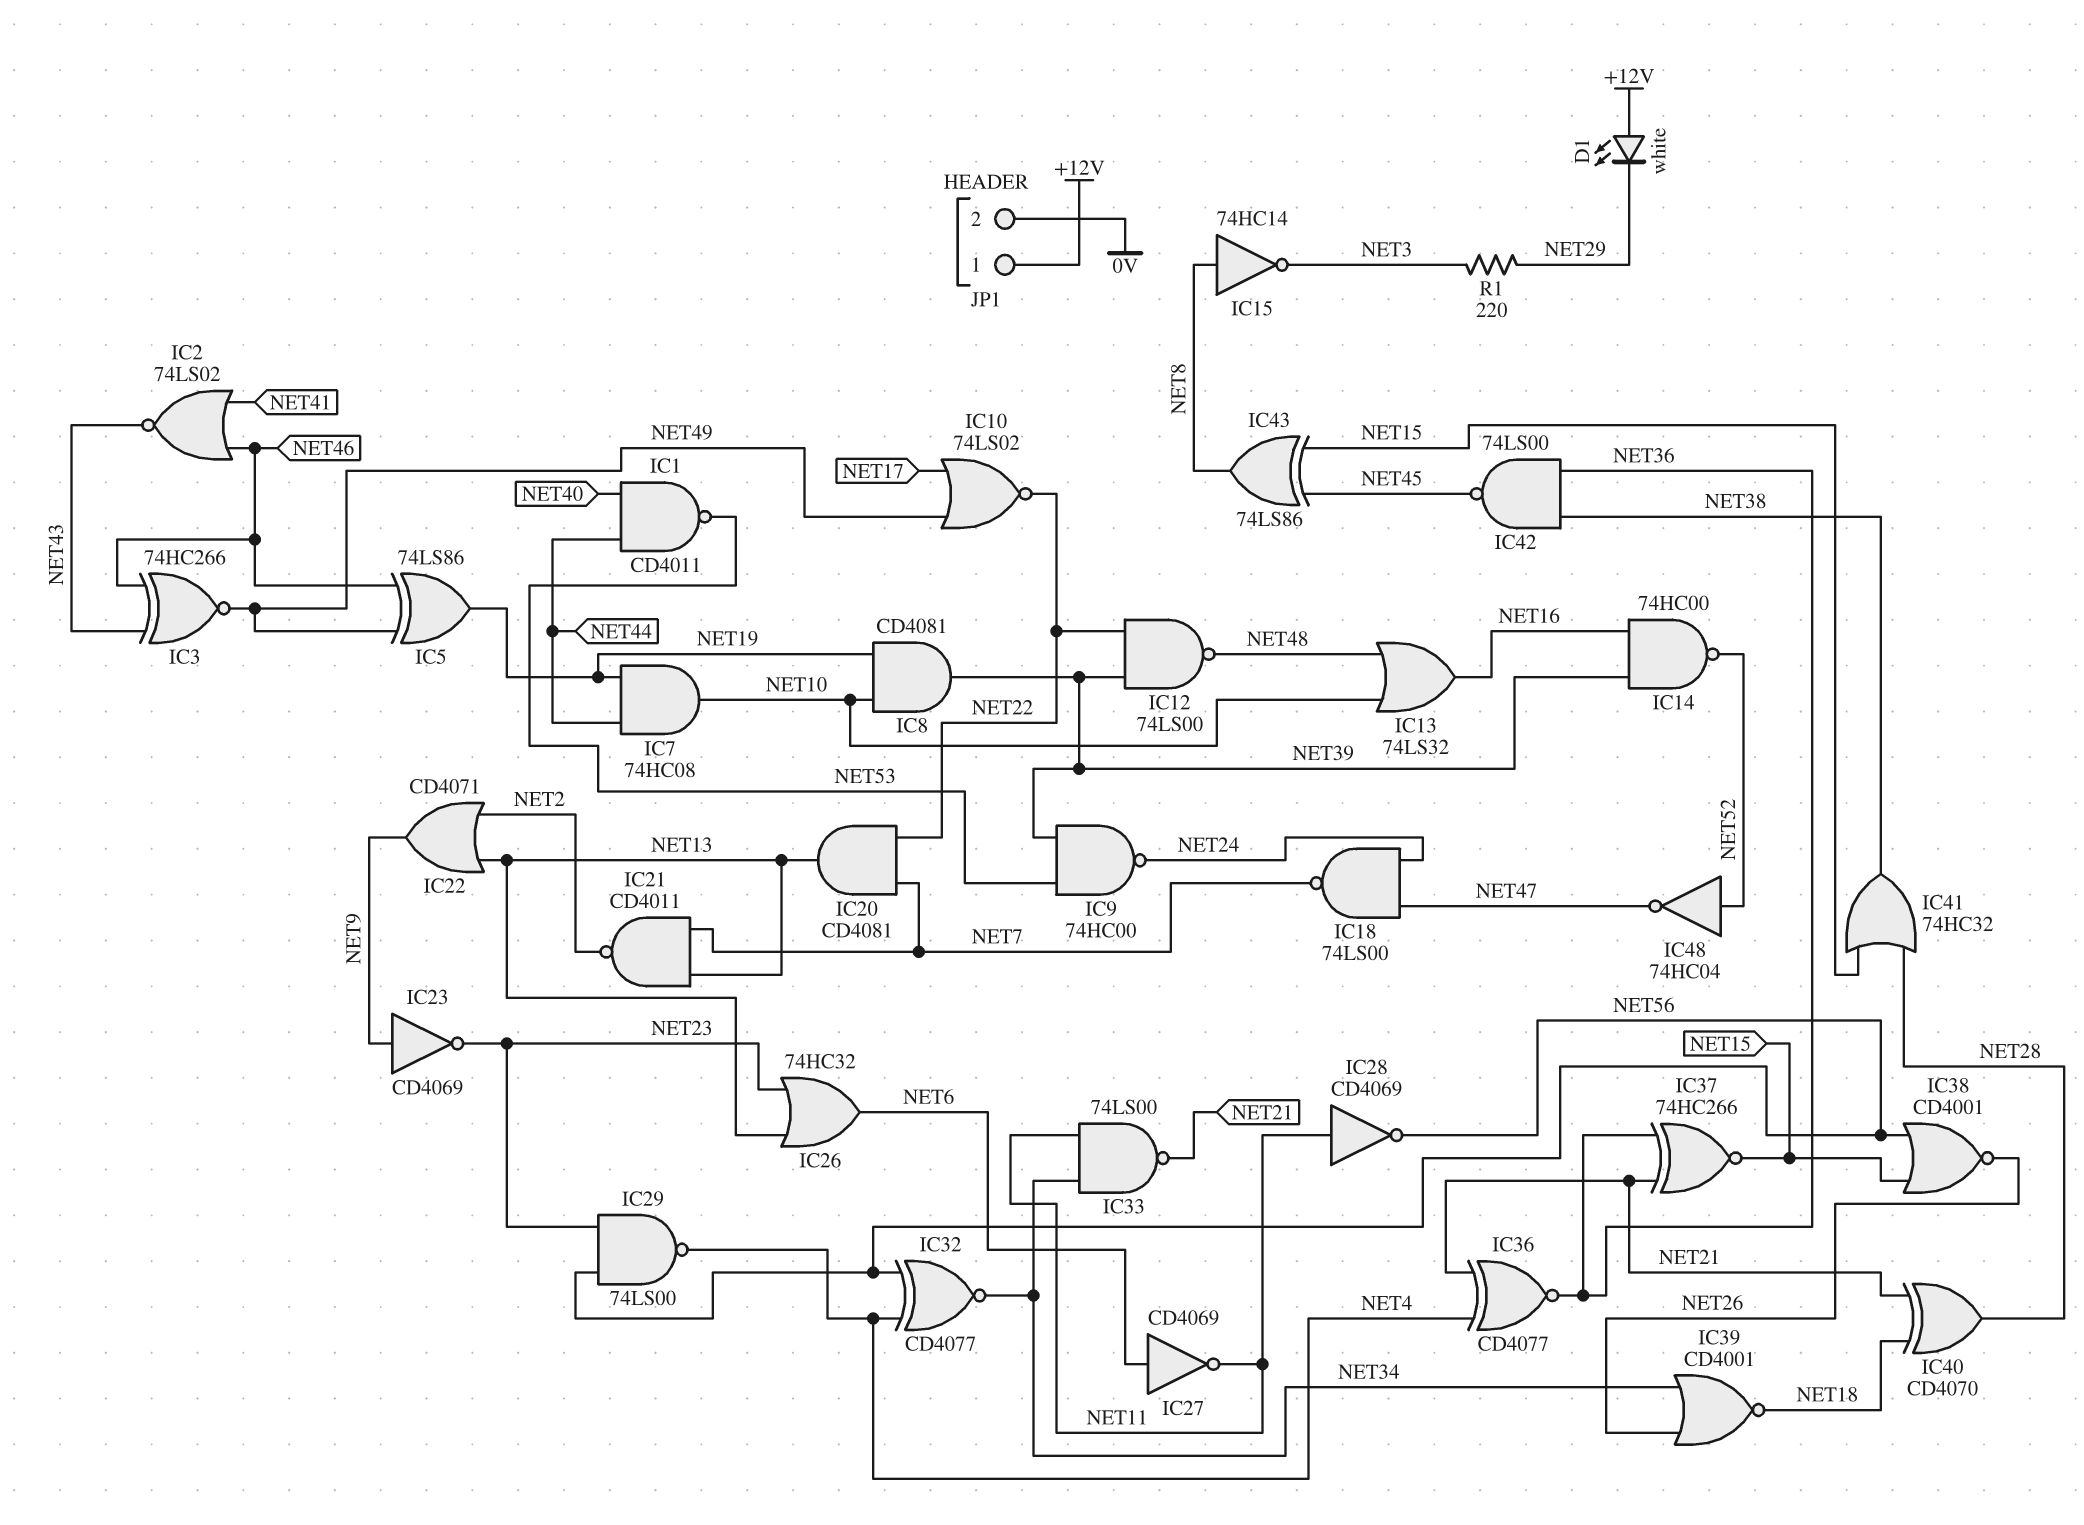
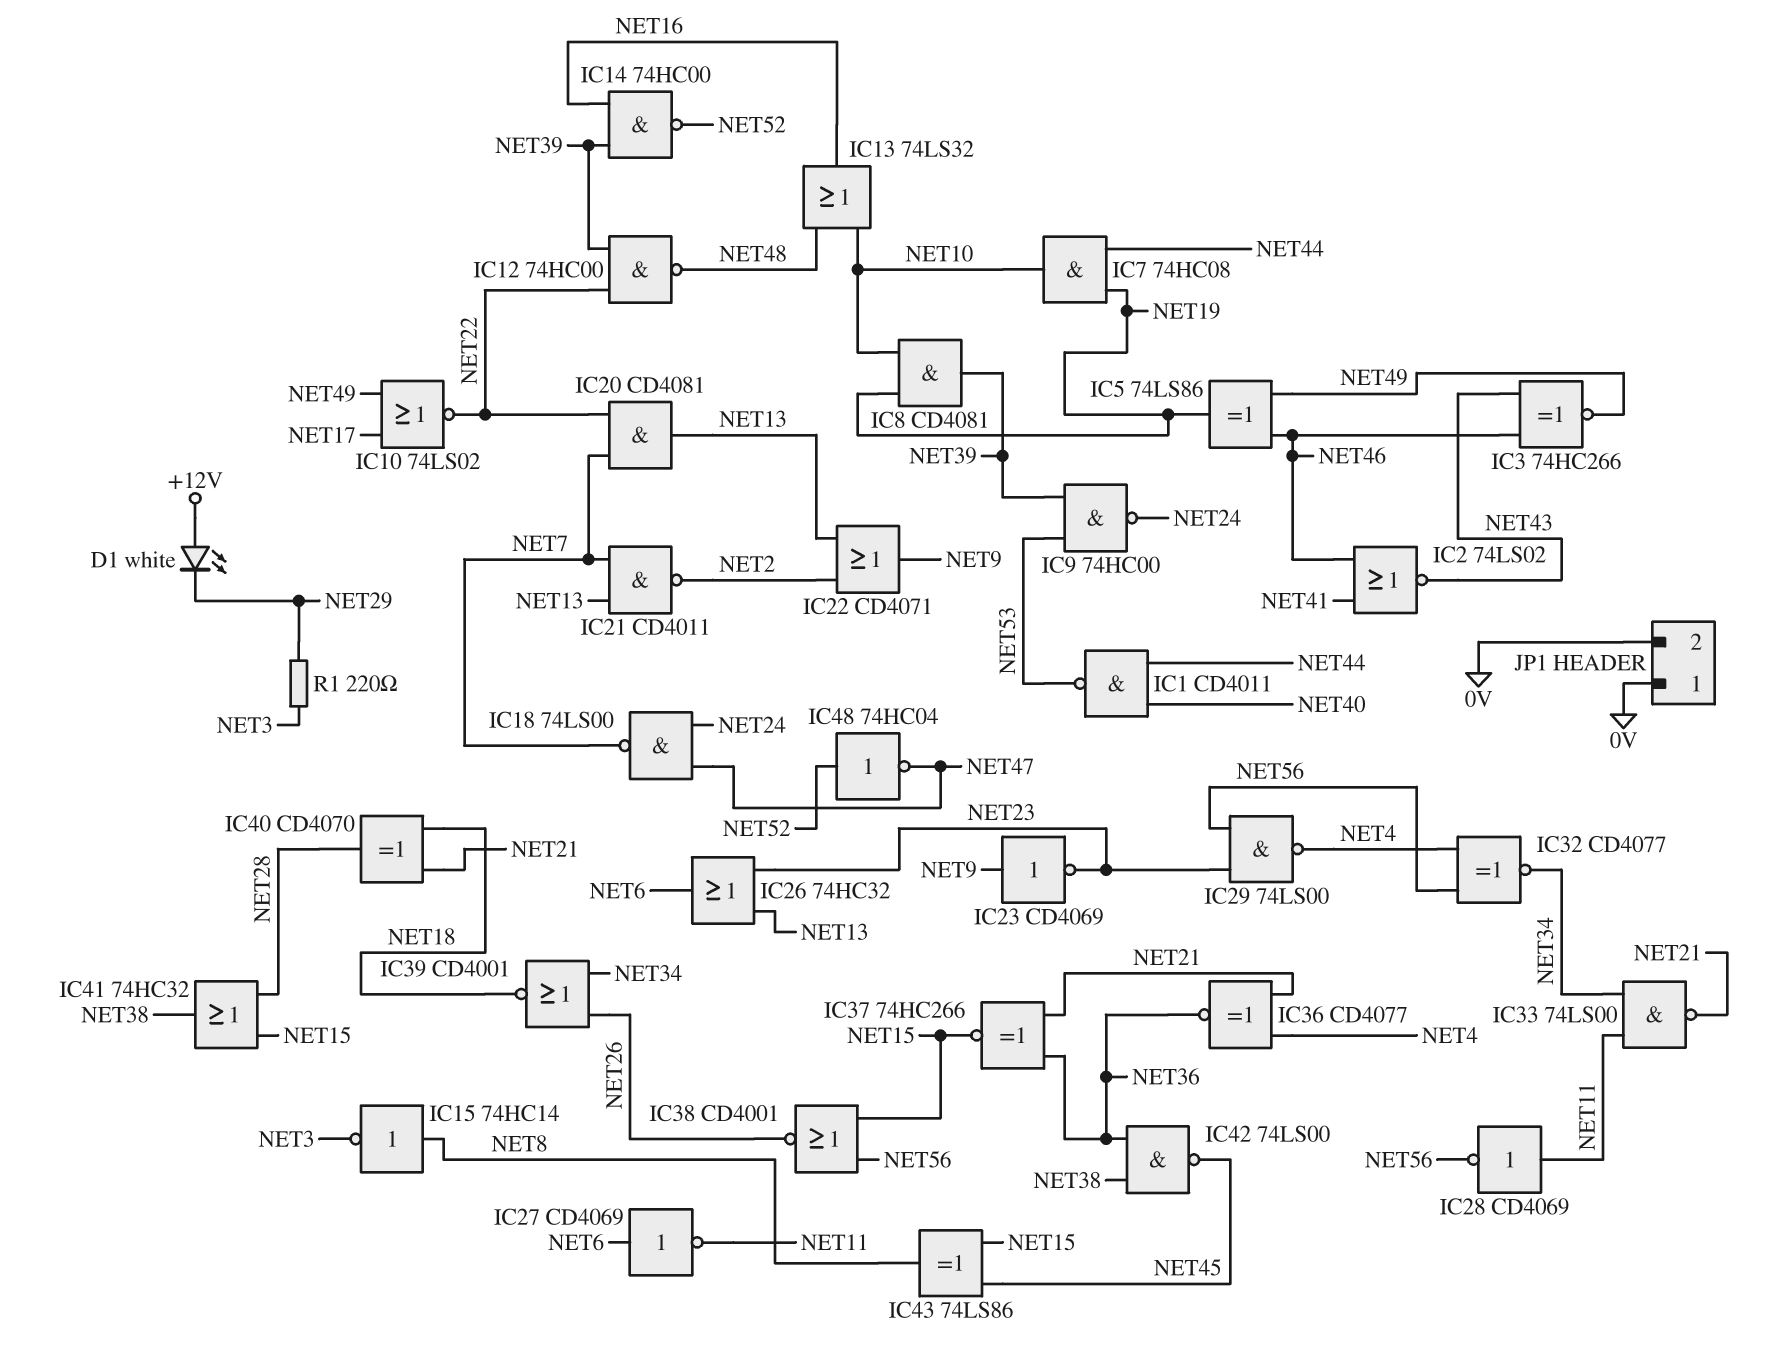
IC12: NAND 74LS00 (in NET22, in NET39, out NET48) -> NAND 74HC00 (in NET22, in NET39, out NET48)
JP1 pin 1: +12V -> 0V

